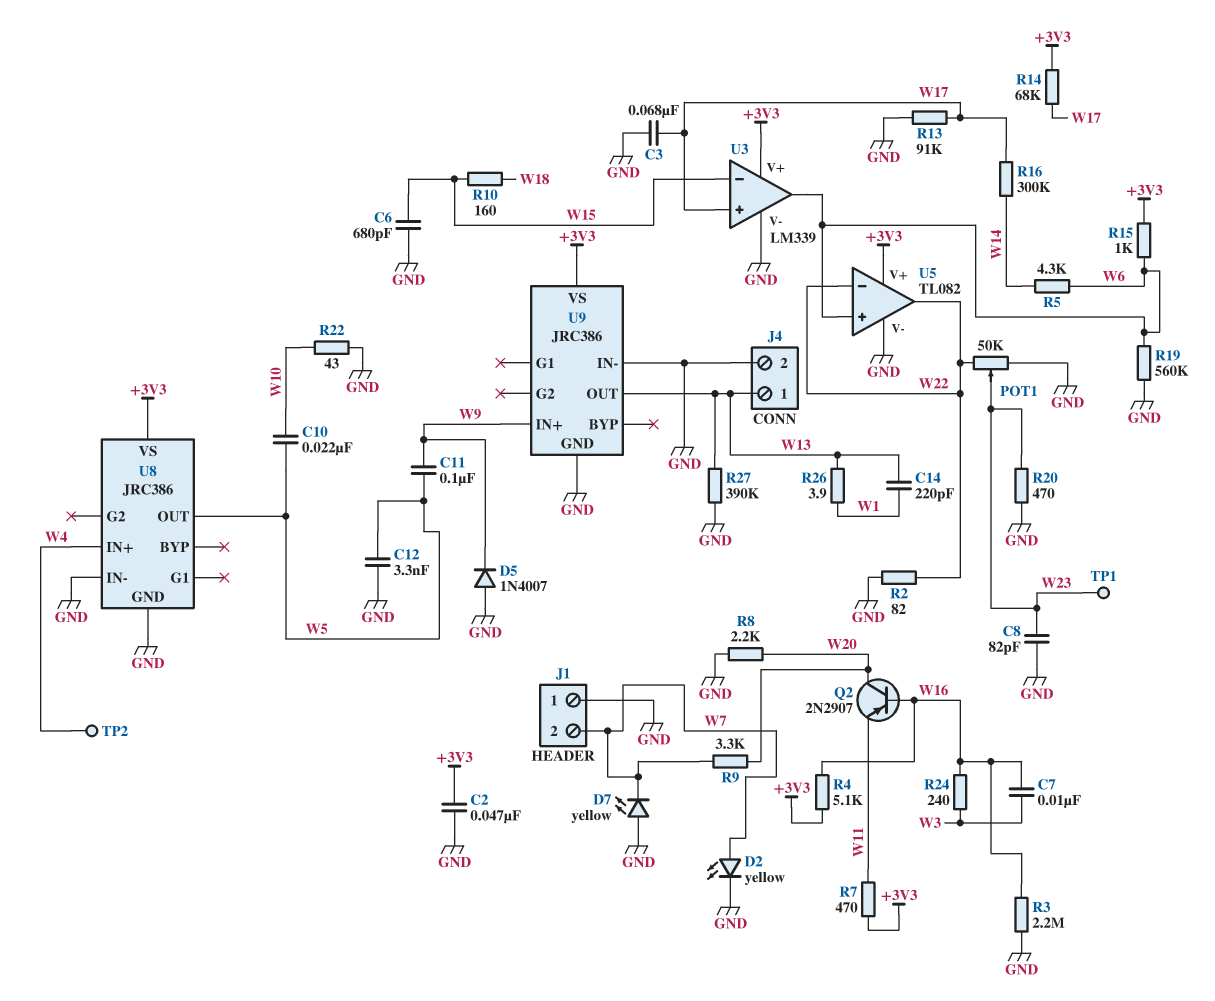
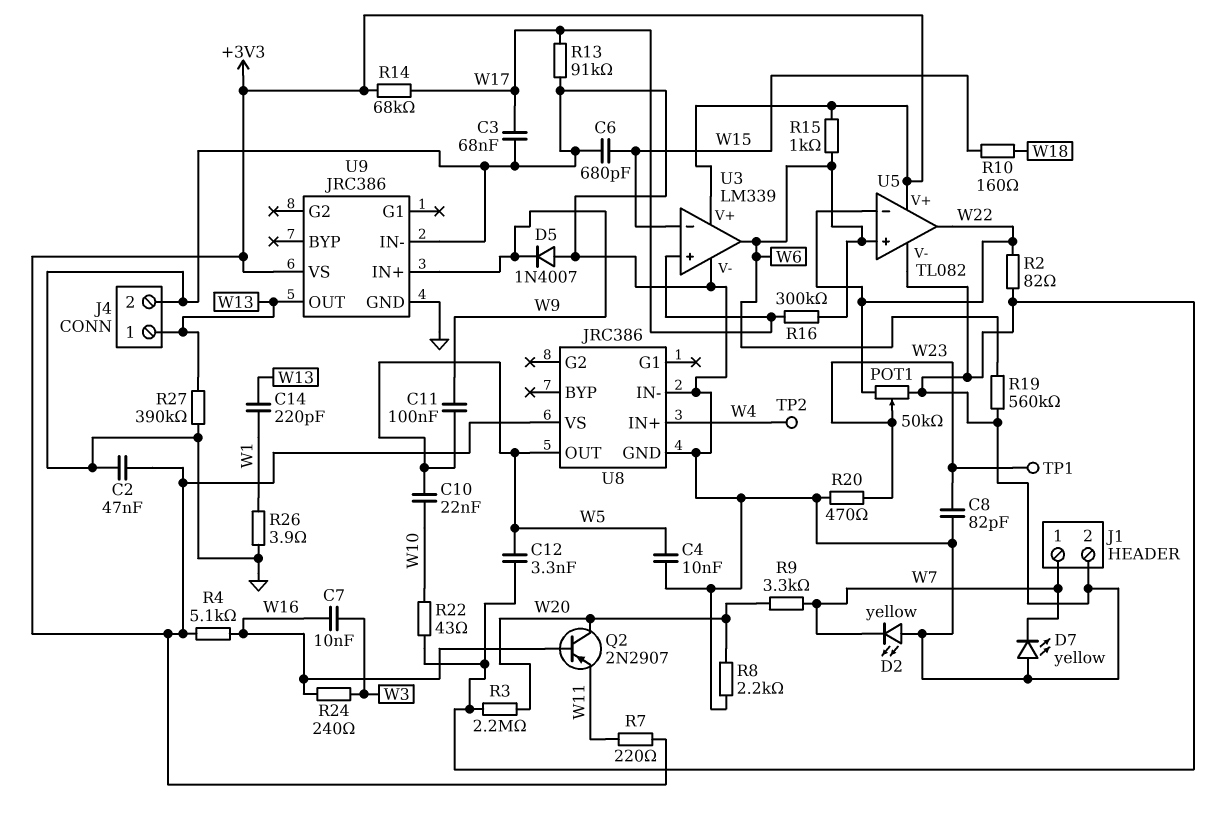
C4: none -> 10nF (GND, W5)
D2: LED yellow (A W7, K GND) -> LED yellow (A GND, K W7)
J1 pin 1: GND -> W7
J1 pin 2: W7 -> GND
R3: 2.2M (GND, W16) -> 2.2M (GND, W20)
R5: 4.3k (W6, W14) -> none
R7: 470 (+3V3, W11) -> 220 (+3V3, W11)
R16: 300k (W14, W17) -> 300k (W6, W17)
R26: 3.9 (W1, W13) -> 3.9 (GND, W1)

